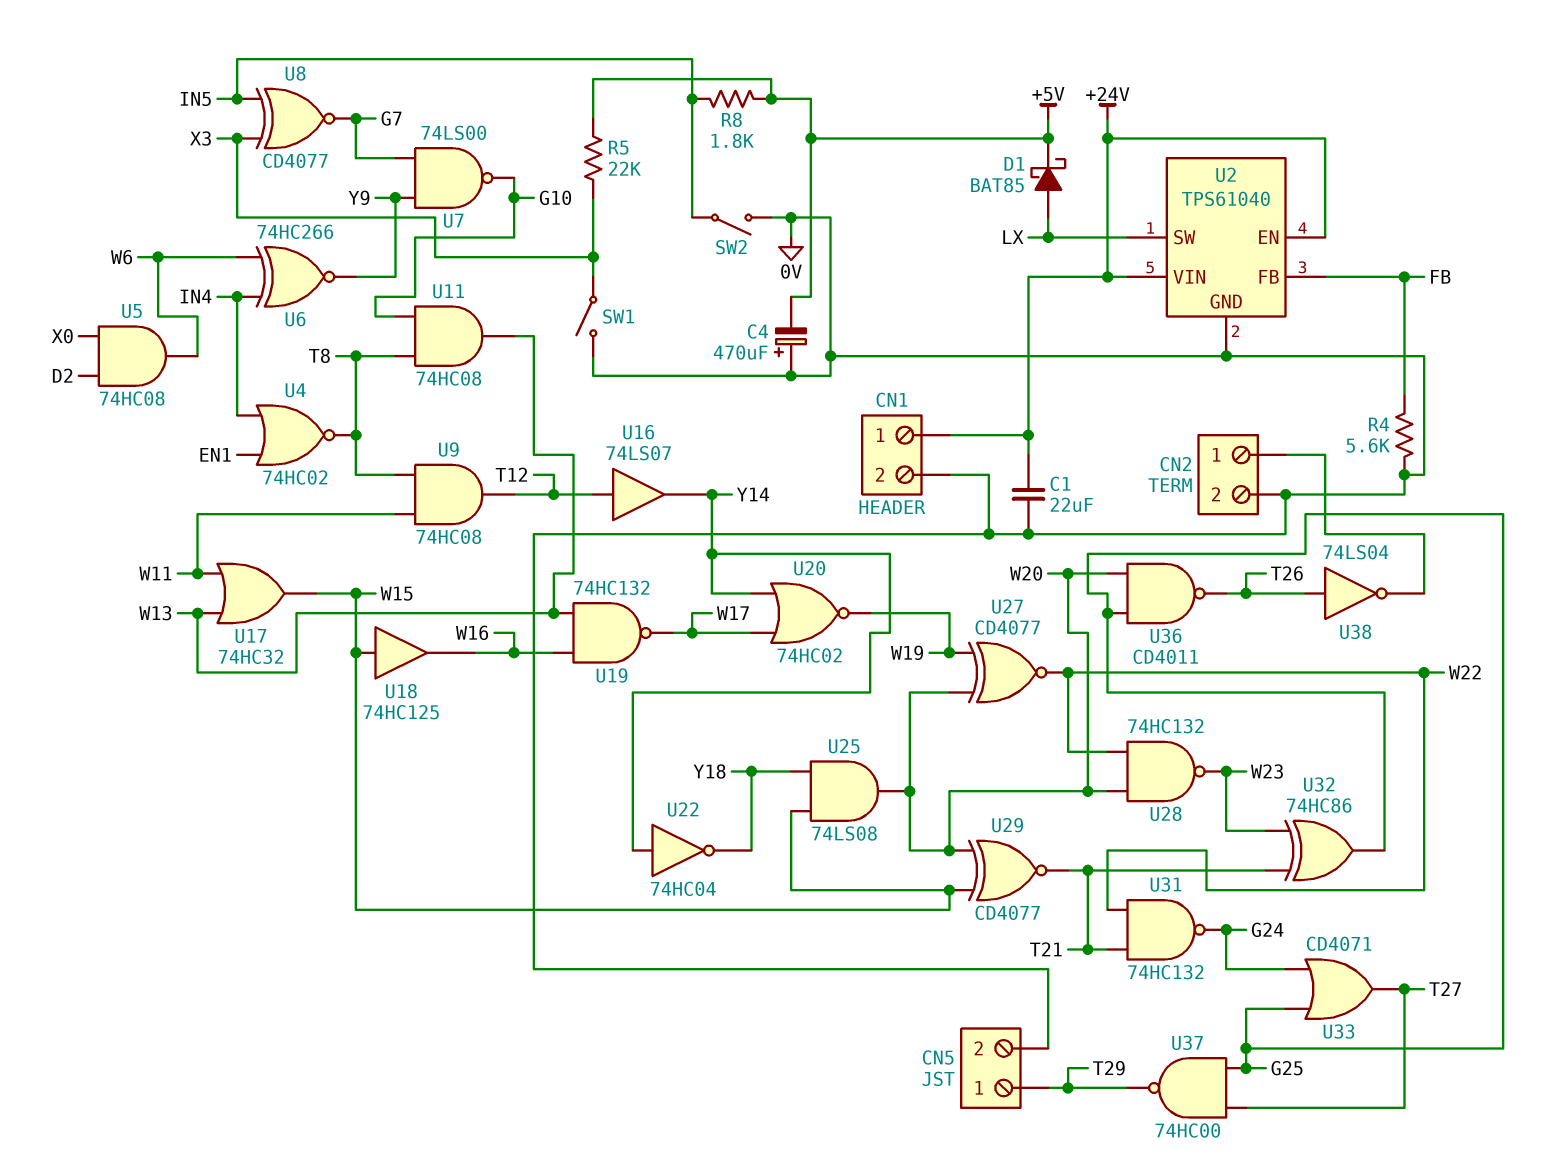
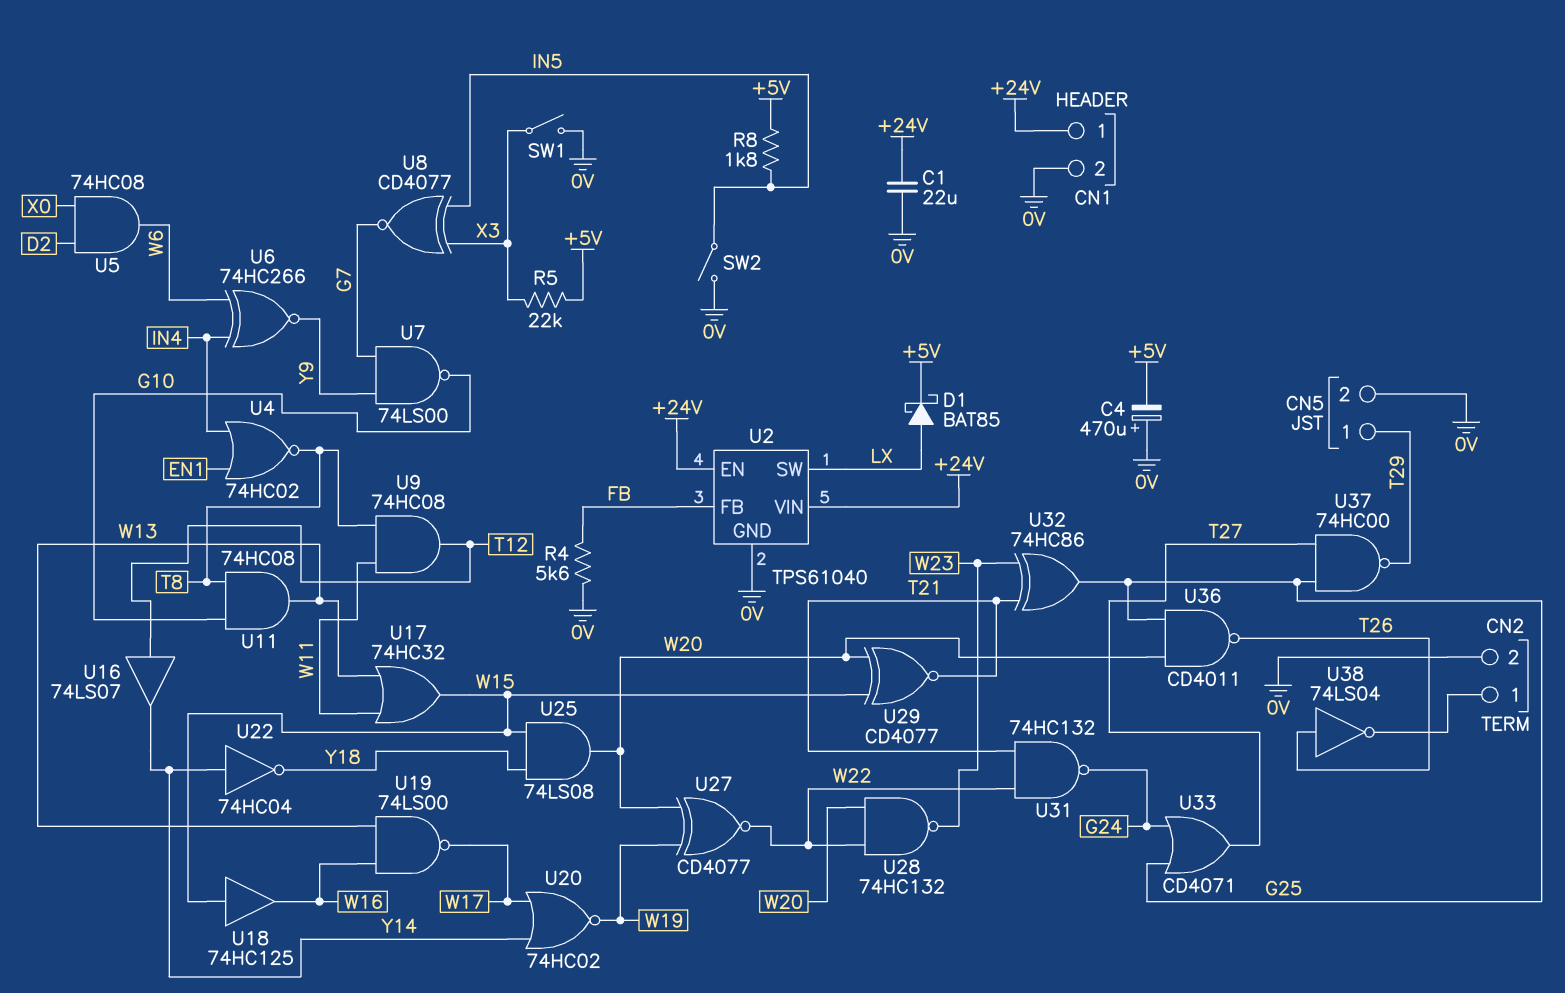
U19: NAND 74HC132 (in W13, in W16, out W17) -> NAND 74LS00 (in W13, in W16, out W17)

